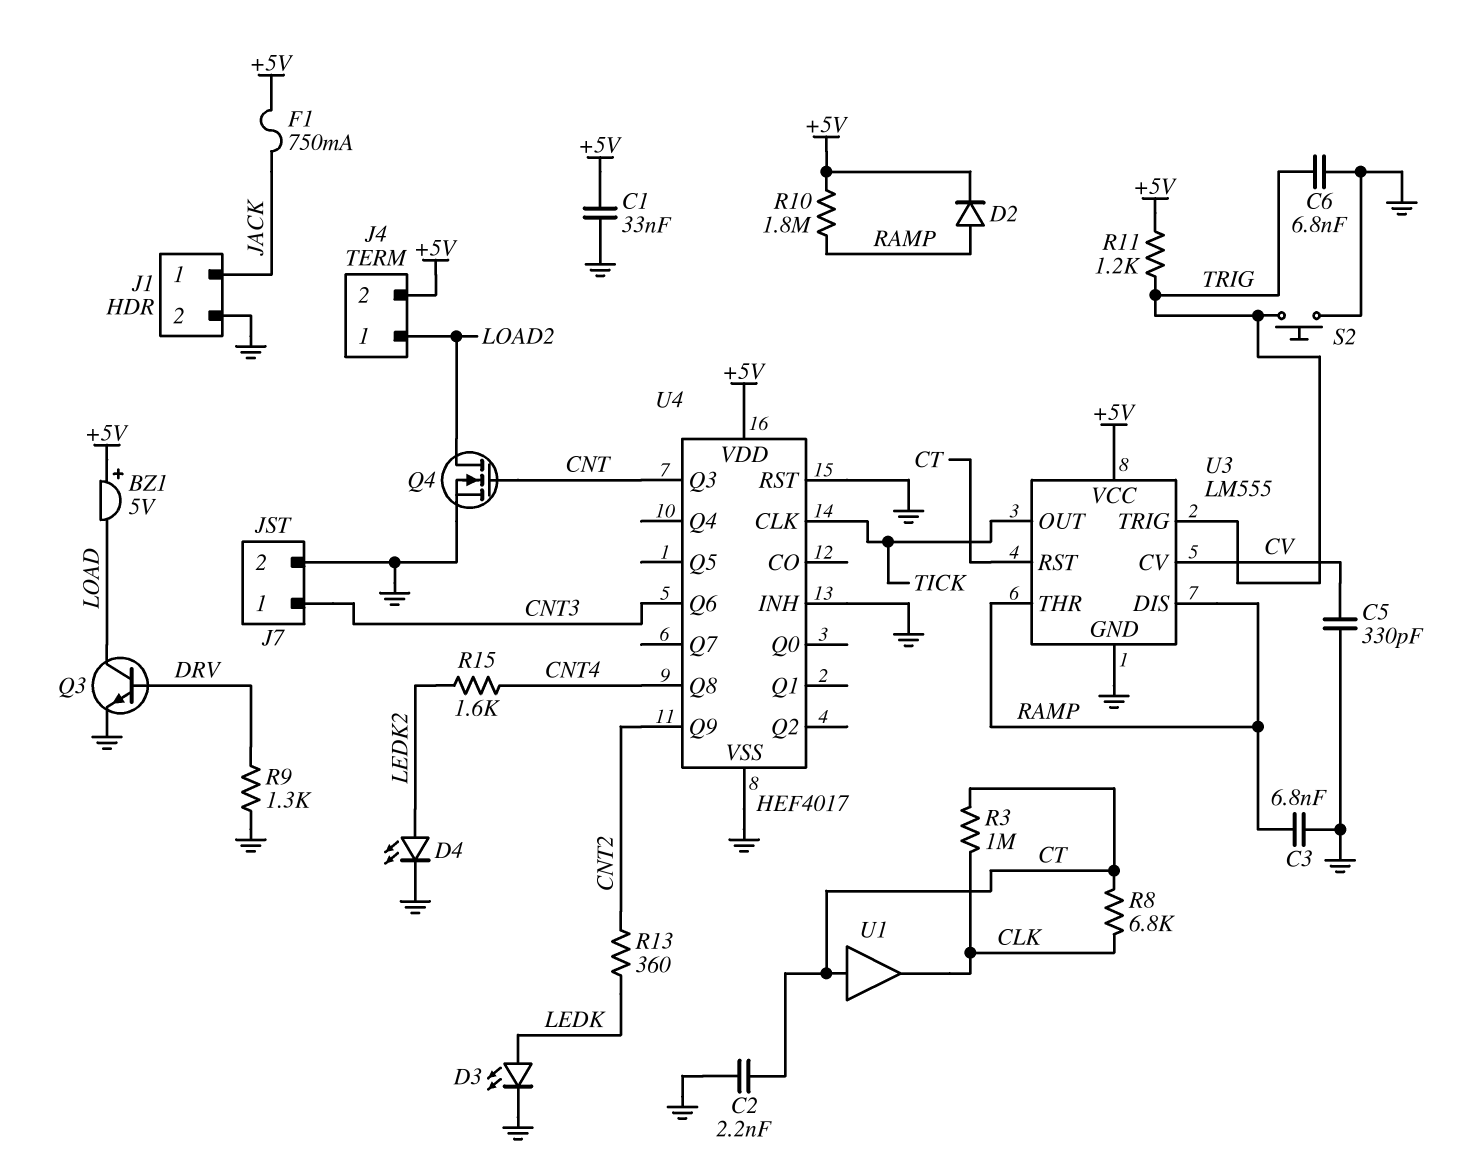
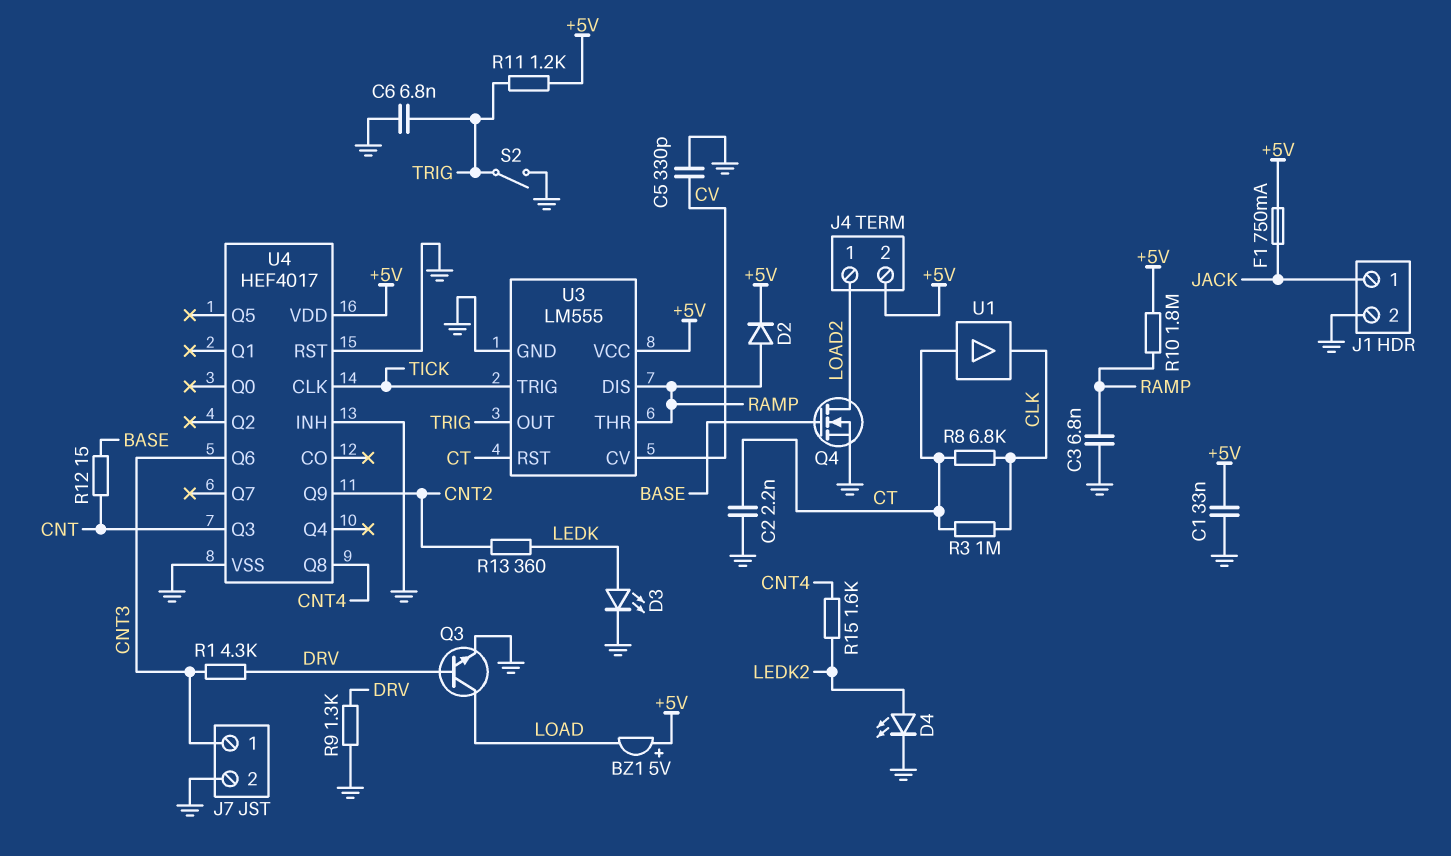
Q4: NMOS (G CNT, D LOAD2, S GND) -> NMOS (G BASE, D LOAD2, S GND)
R1: none -> 4.3k (CNT3, DRV)
R12: none -> 15 (BASE, CNT)
S2: button (GND, TRIG) -> switch (GND, TRIG)
U3 pin OUT: TICK -> TRIG
U3 pin TRIG: TRIG -> TICK

